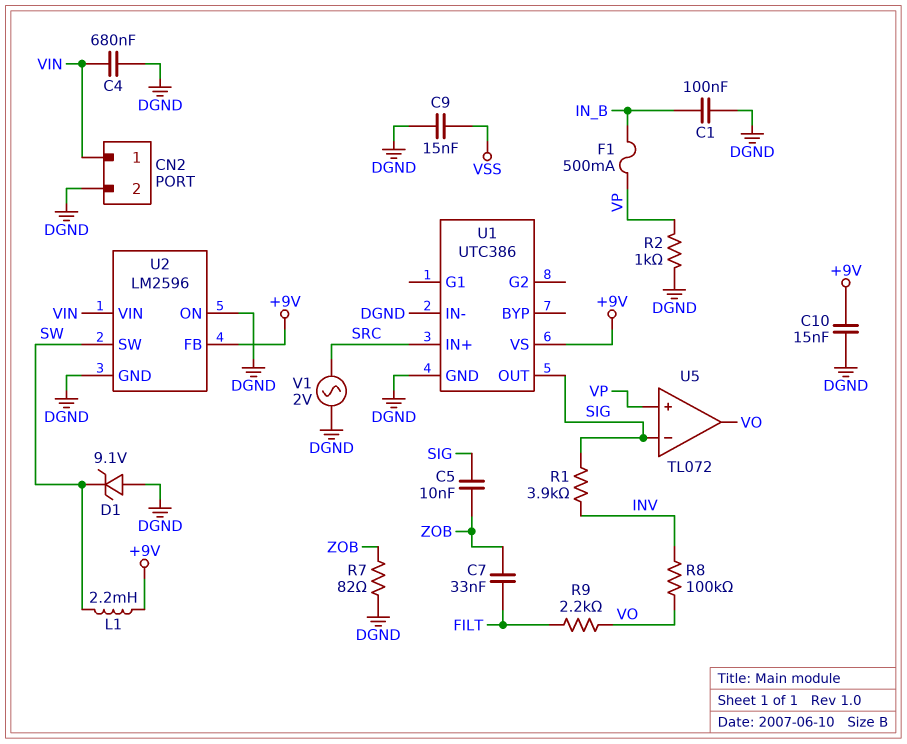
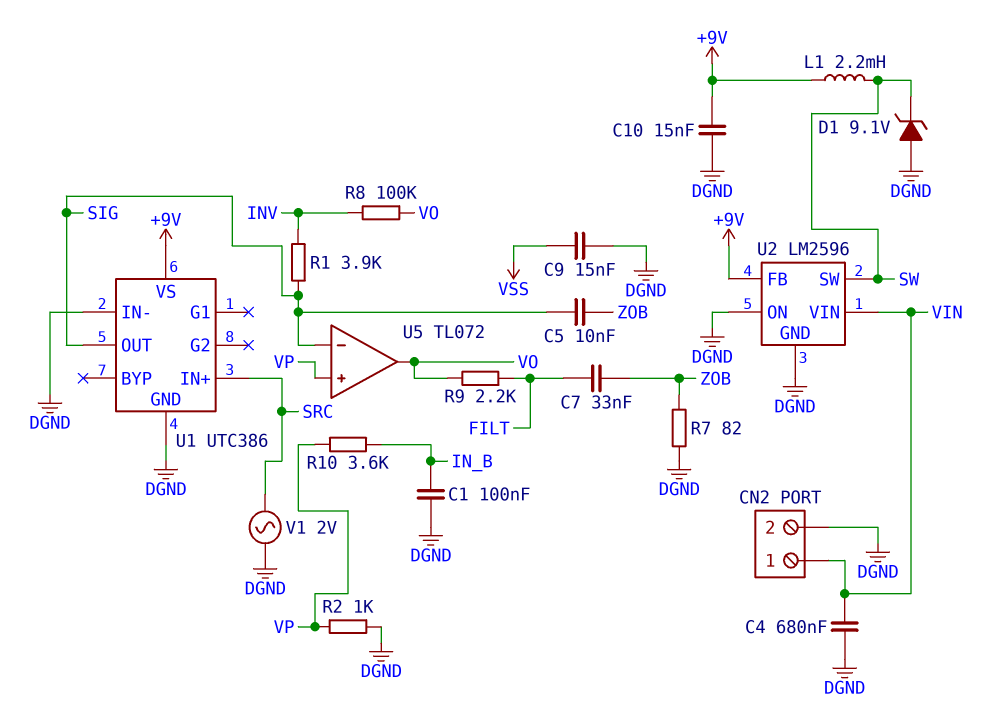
F1: 500mA (IN_B, VP) -> none
R10: none -> 3.6k (IN_B, VP)

